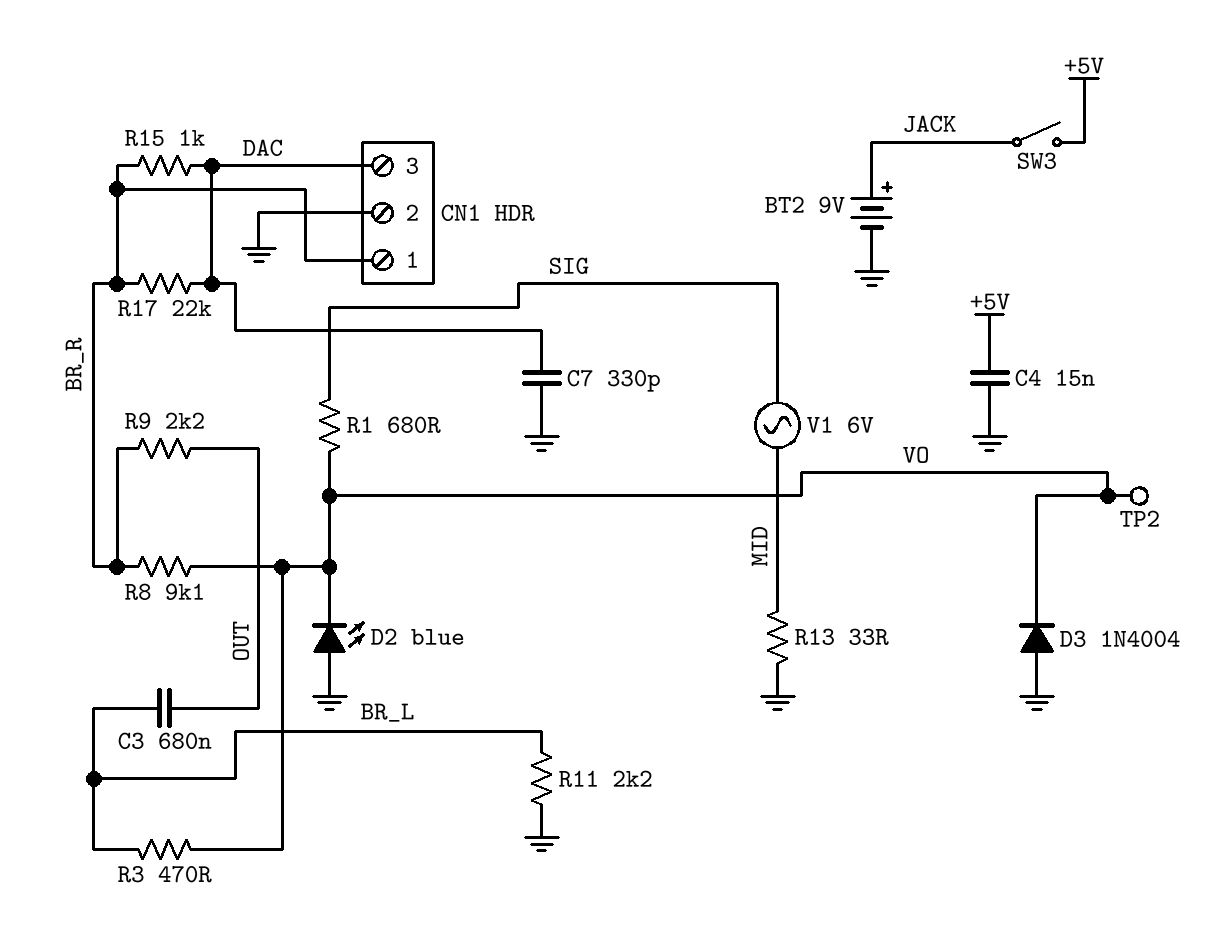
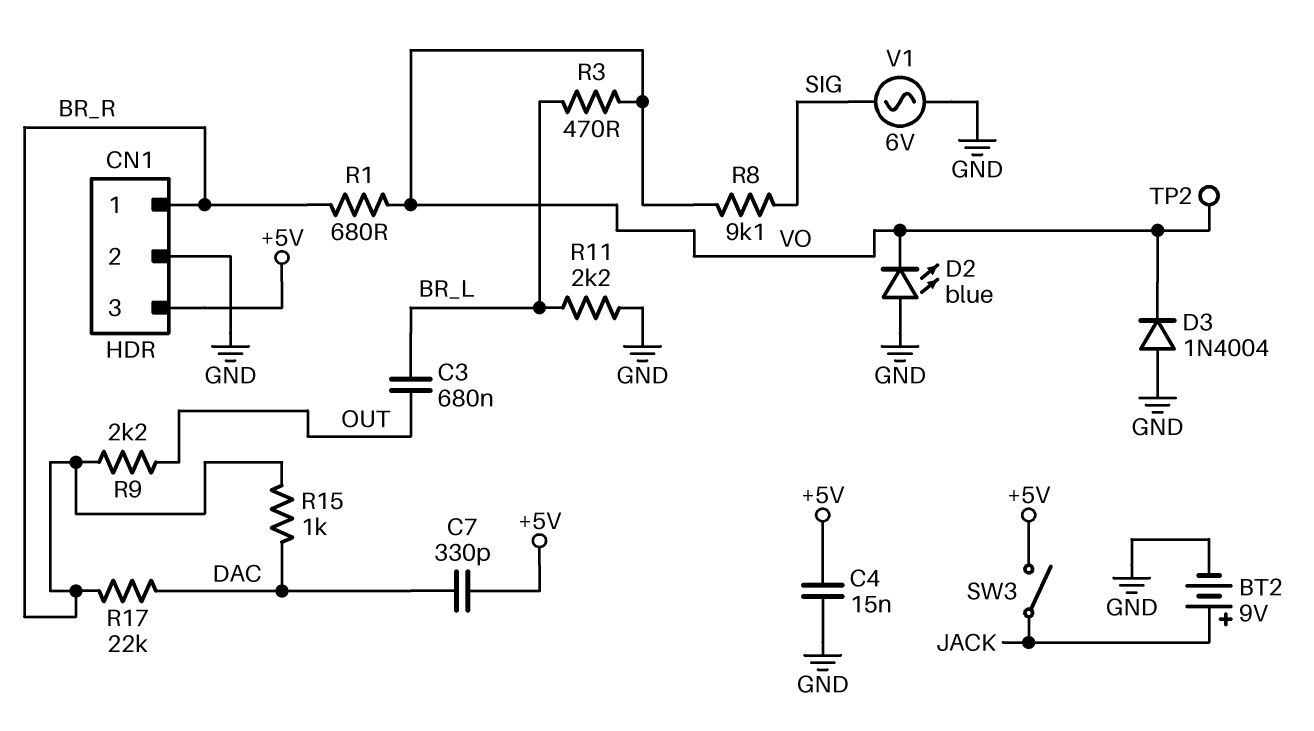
C7: 330pF (DAC, GND) -> 330pF (+5V, DAC)
CN1 pin 3: DAC -> +5V
R1: 680 (SIG, VO) -> 680 (BR_R, VO)
R8: 9.1k (BR_R, VO) -> 9.1k (SIG, VO)
R13: 33 (GND, MID) -> none
V1: AC 6V (MID, SIG) -> AC 6V (GND, SIG)

